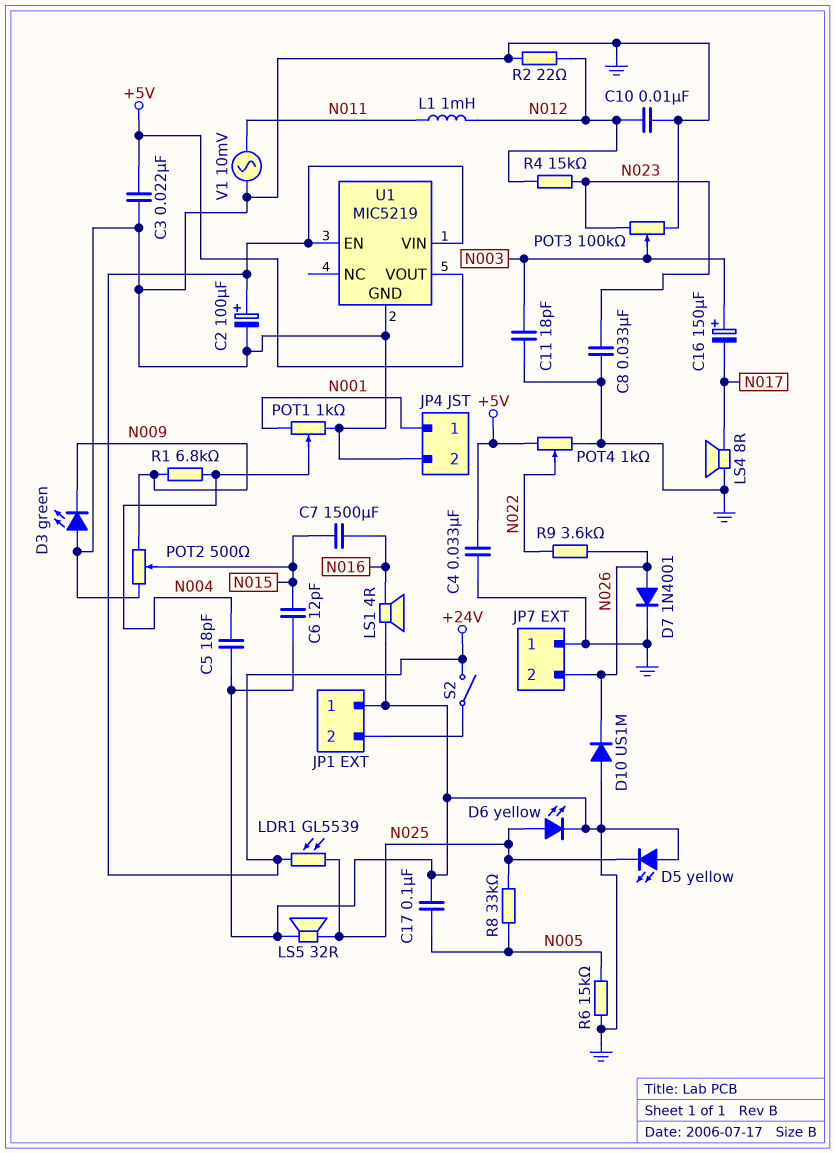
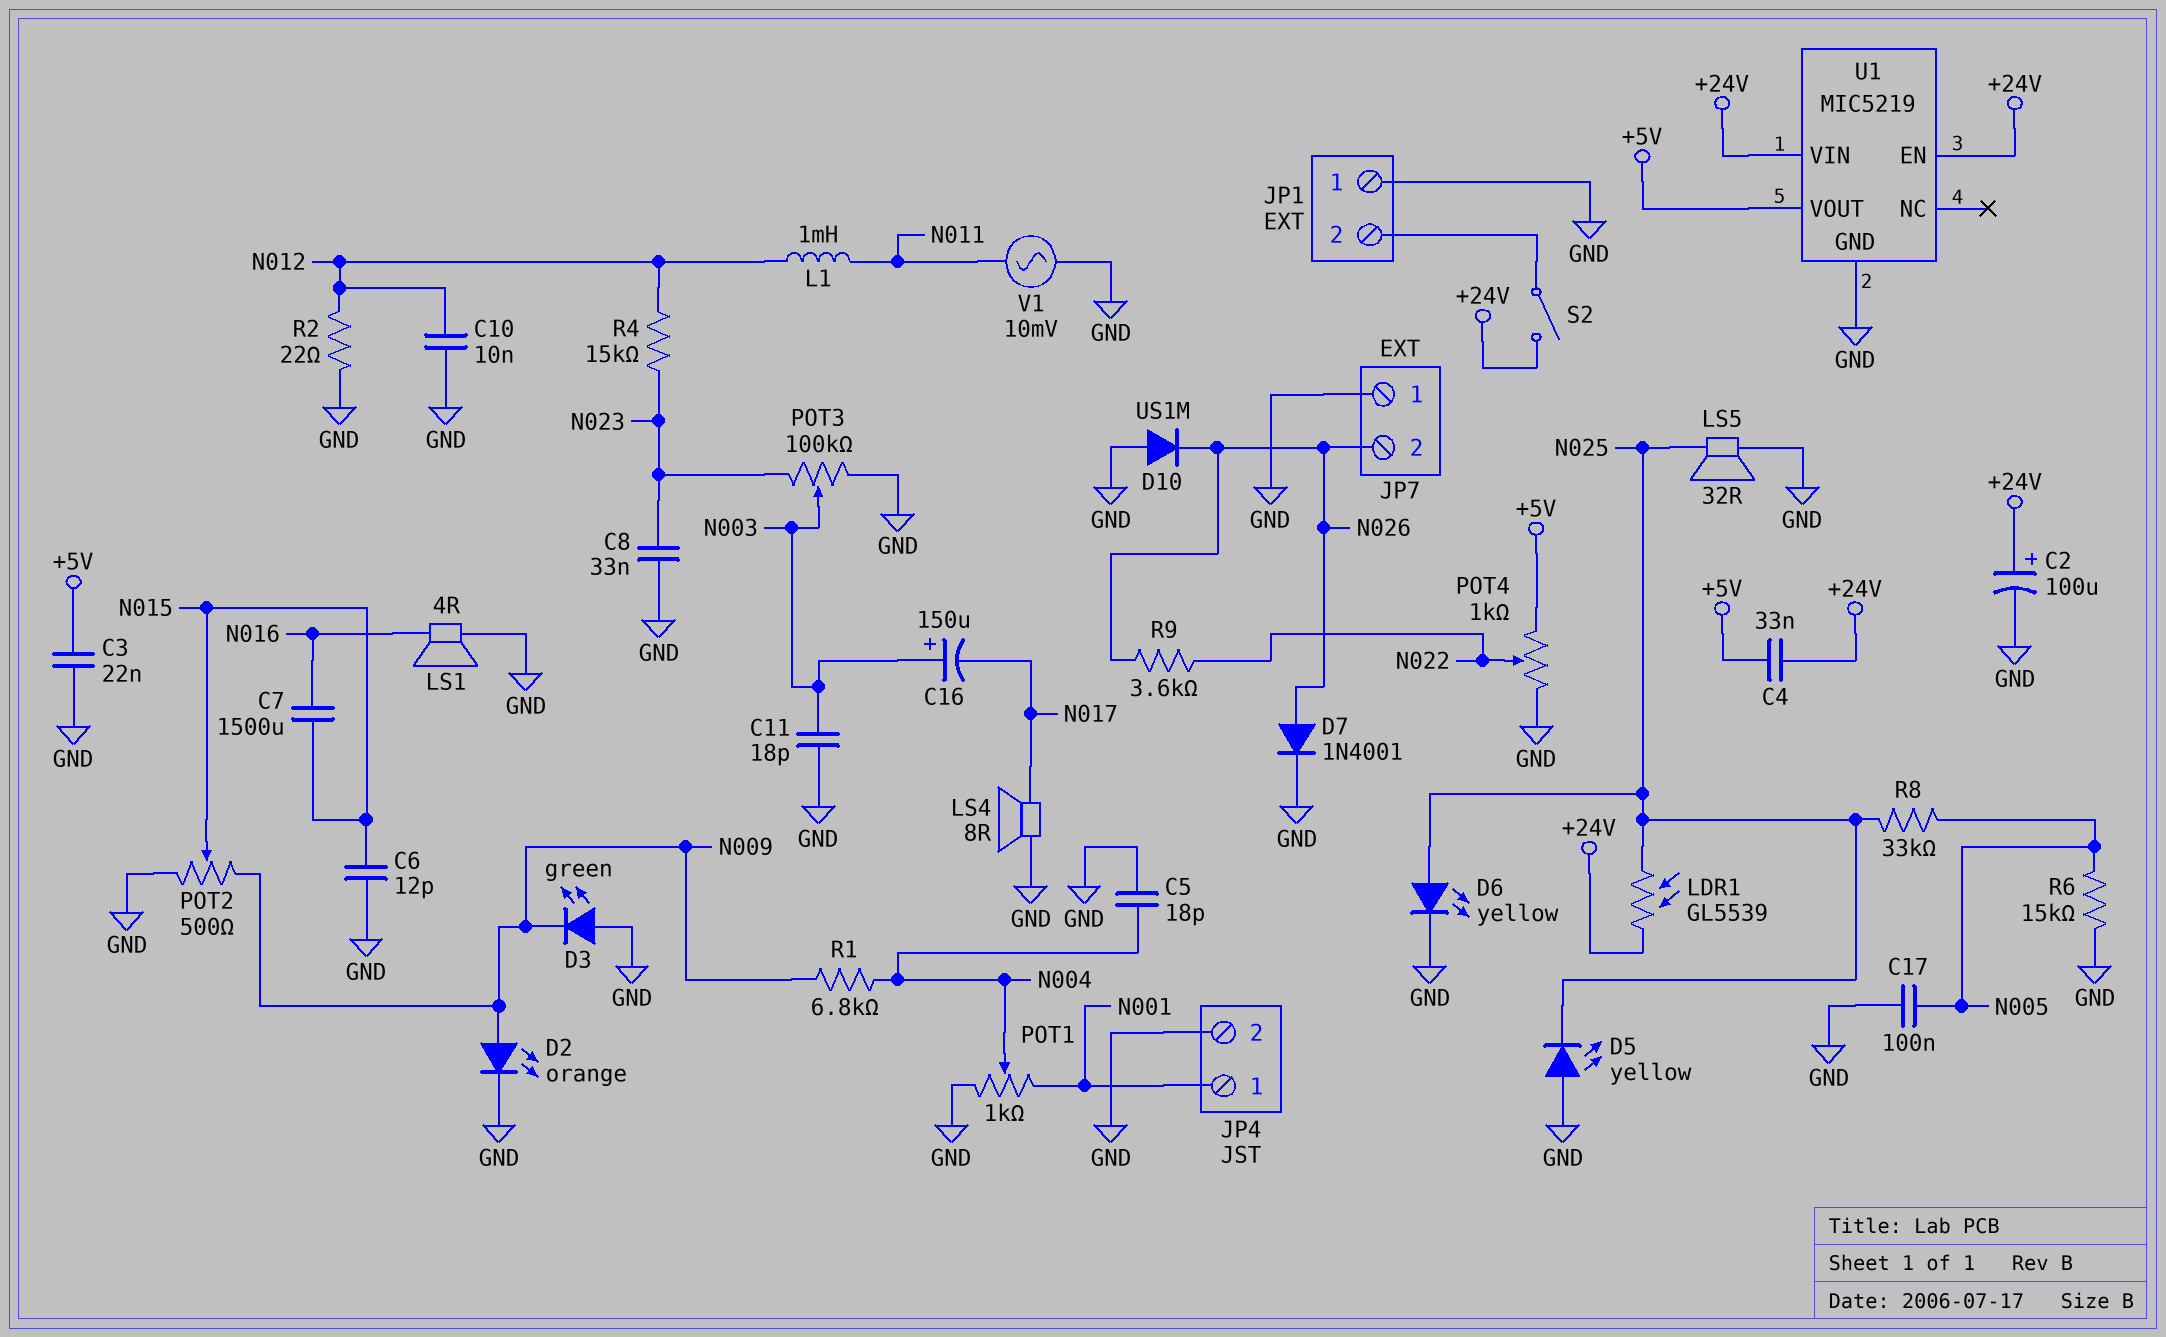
C4: 33nF (+5V, GND) -> 33nF (+5V, +24V)
D2: none -> LED orange (A N009, K GND)

